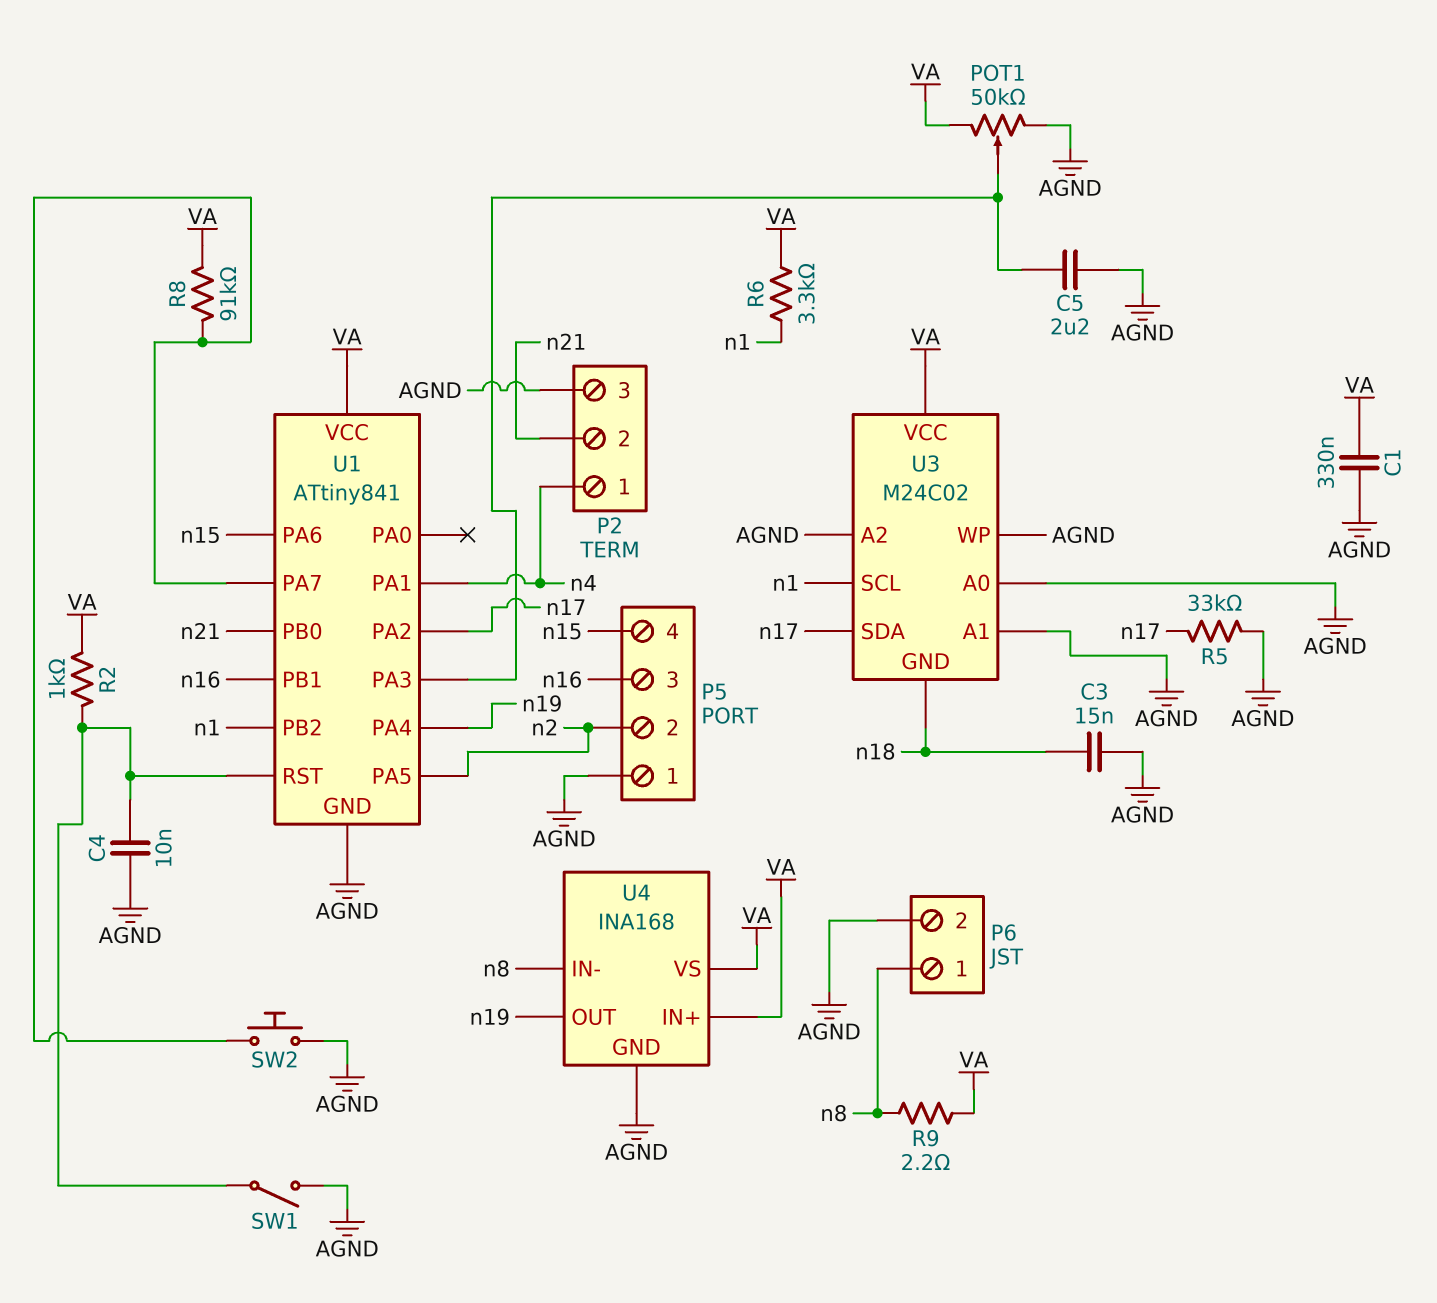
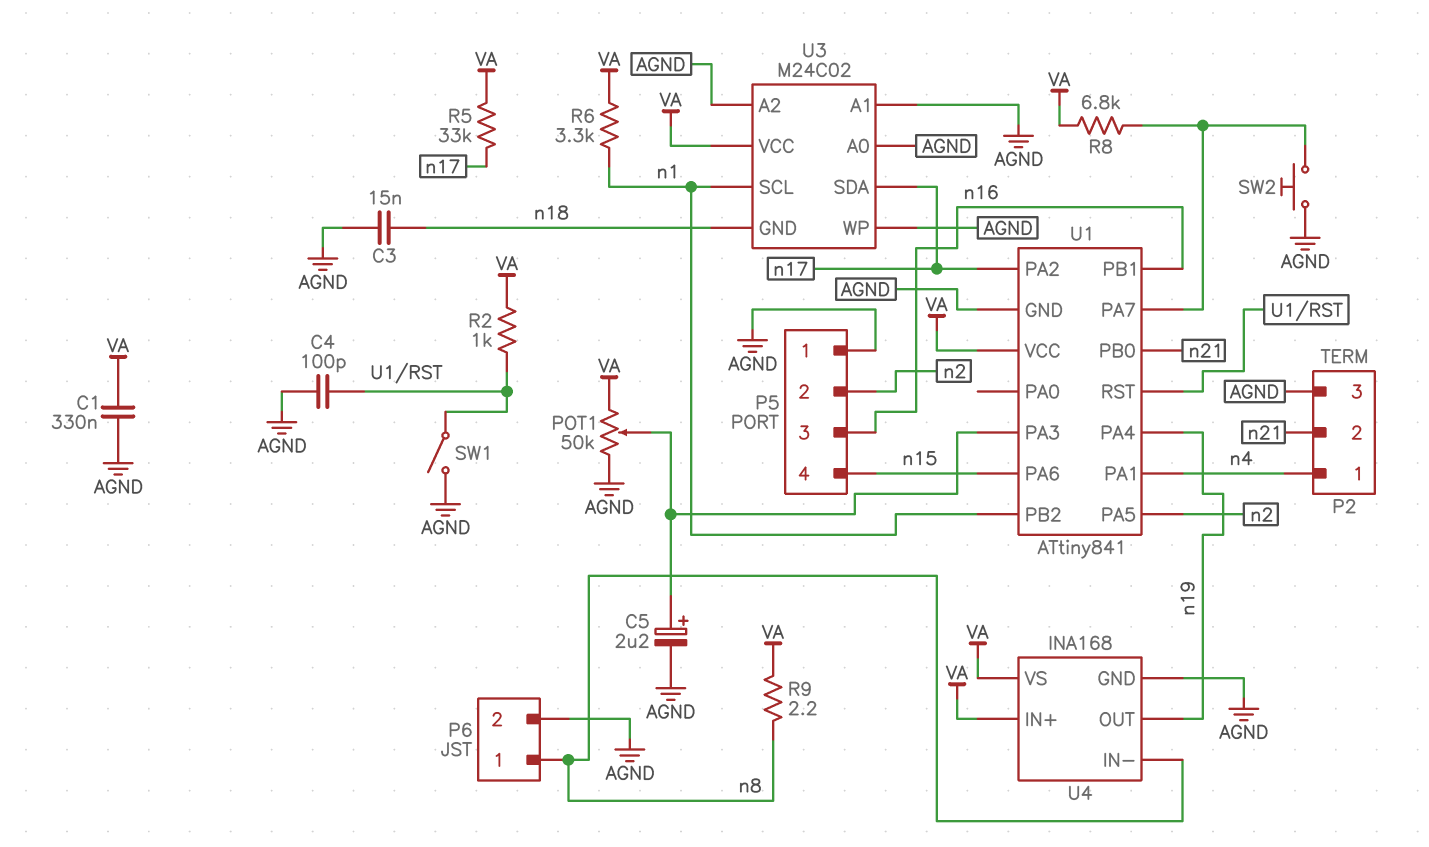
C4: 10nF (AGND, U1/RST) -> 100pF (AGND, U1/RST)
C5: 2.2uF (AGND, U1/PA3) -> 2.2uF (plus U1/PA3, minus AGND)
R5: 33k (AGND, n17) -> 33k (VA, n17)
R8: 91k (U1/PA7, VA) -> 6.8k (U1/PA7, VA)

